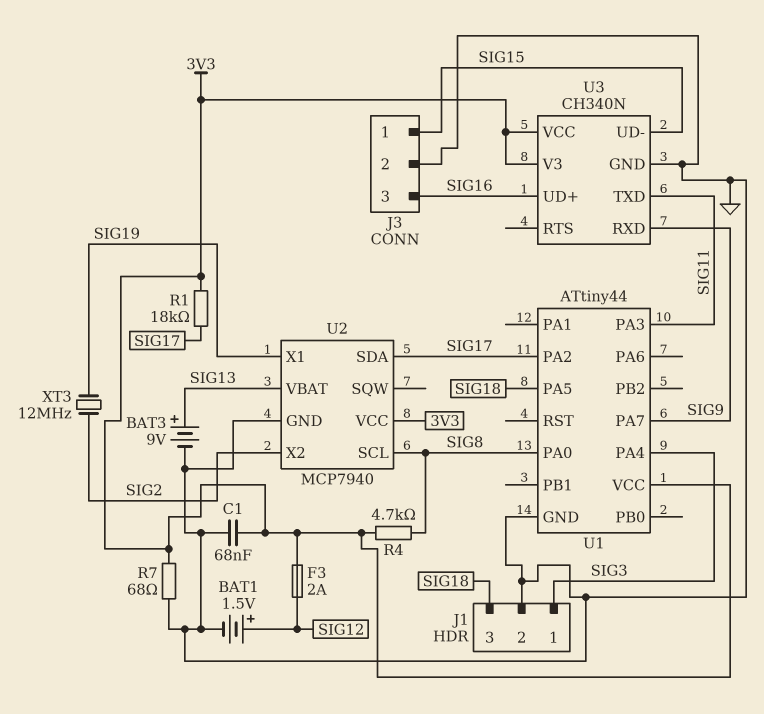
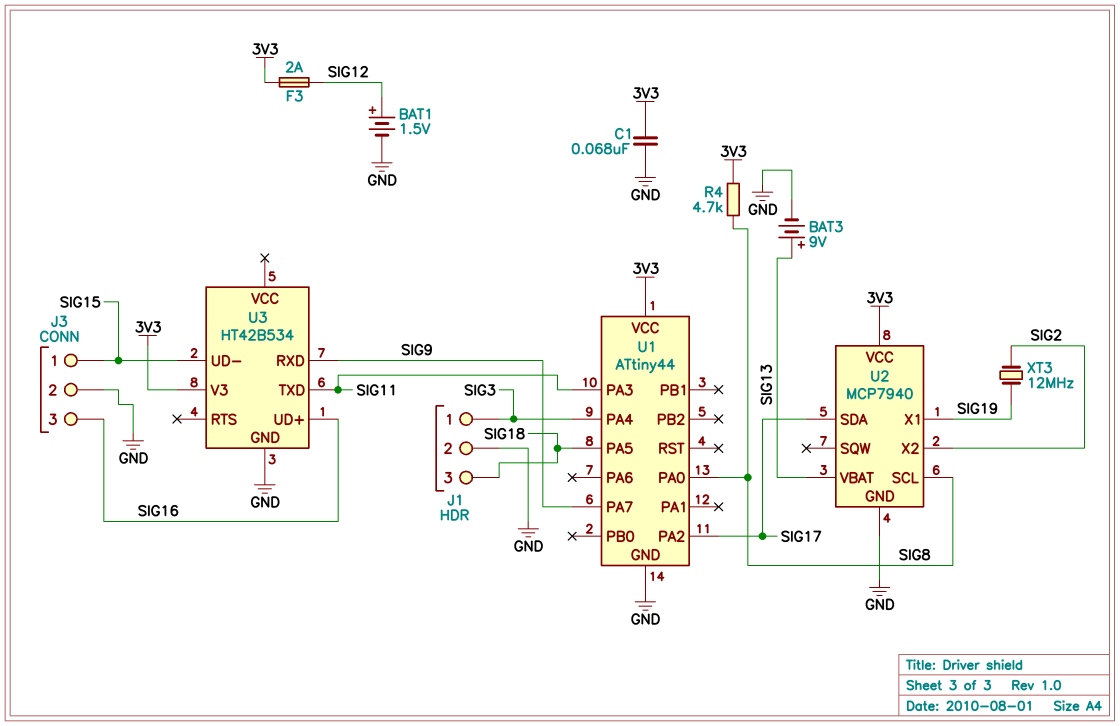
R1: 18k (3V3, SIG17) -> none
R7: 68 (3V3, GND) -> none
U3: CH340N -> HT42B534
U3 pin VCC: 3V3 -> none

